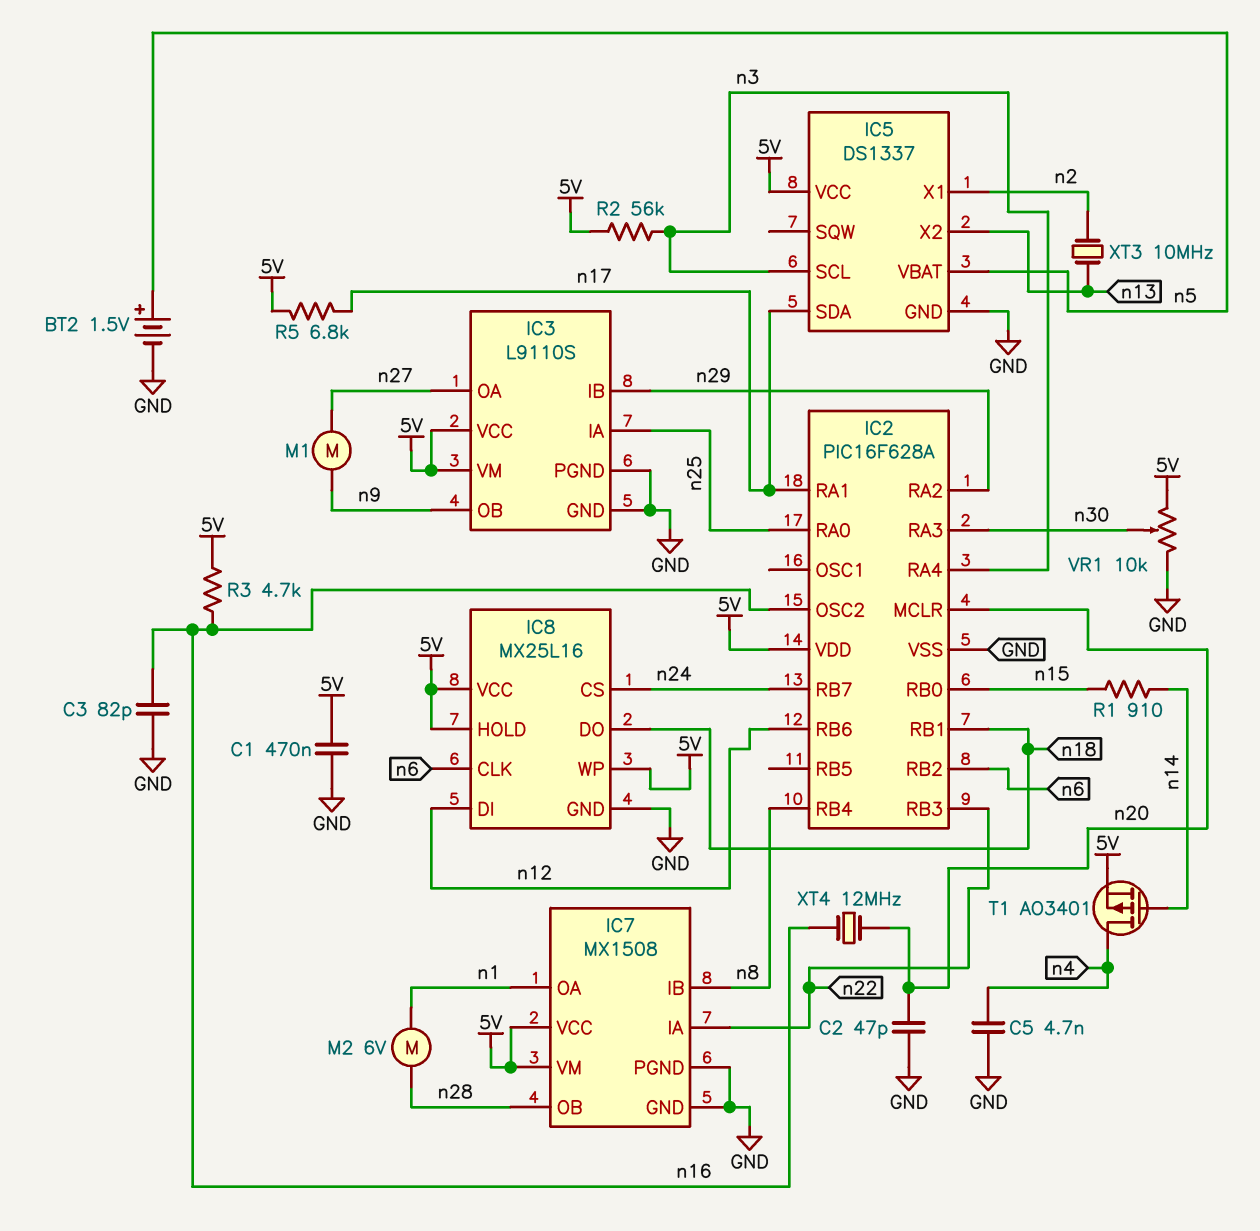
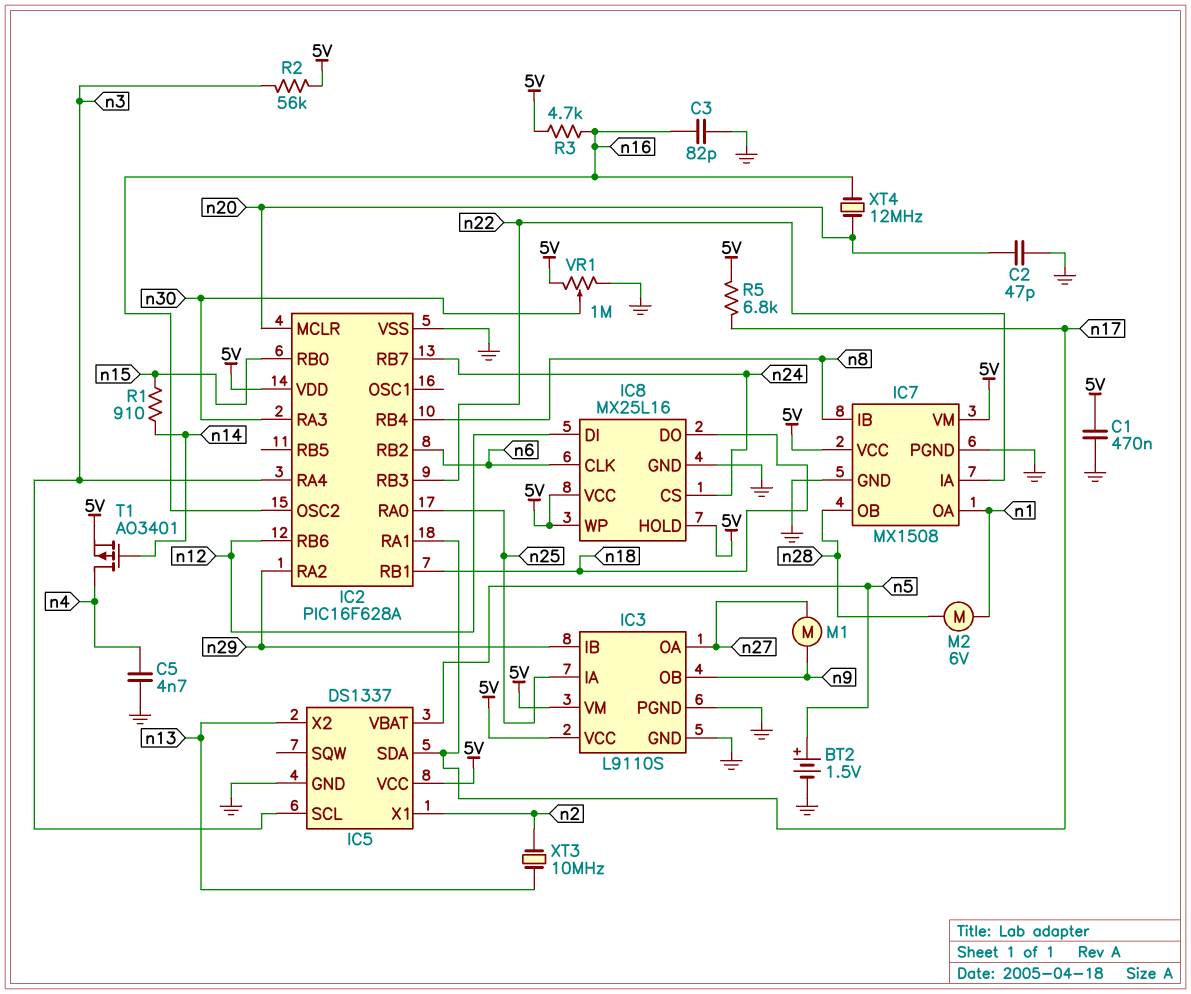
VR1: 10k (5V, GND, wiper n30) -> 1M (5V, GND, wiper n30)

